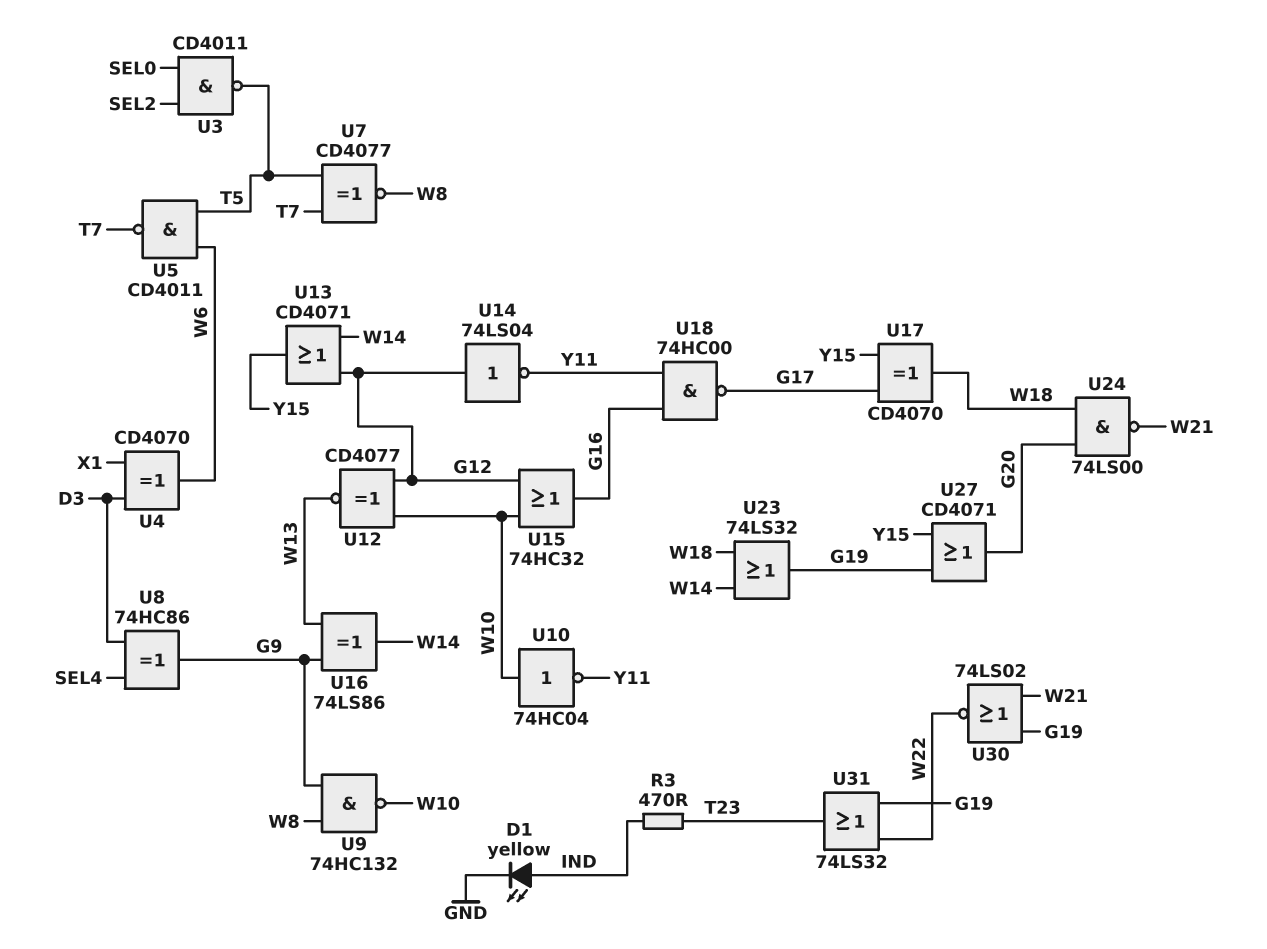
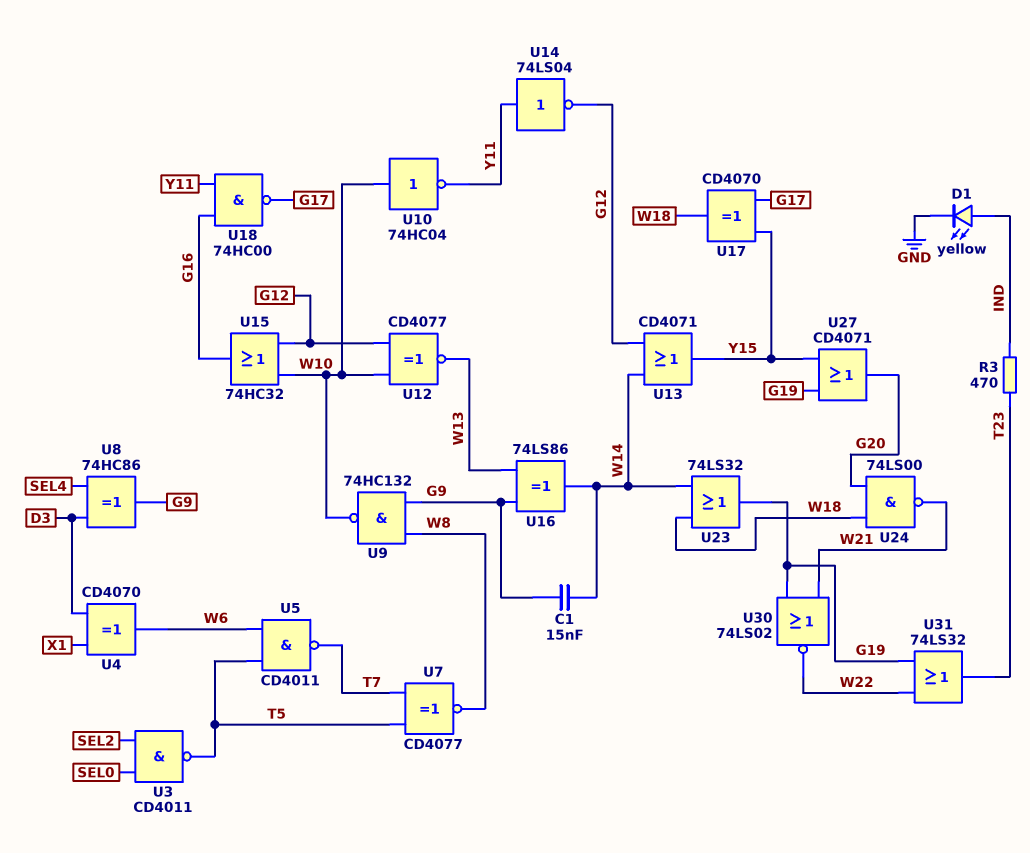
C1: none -> 15nF (G9, W14)
U14: NOT 74LS04 (in G12, out Y11) -> NOT 74LS04 (in Y11, out G12)

